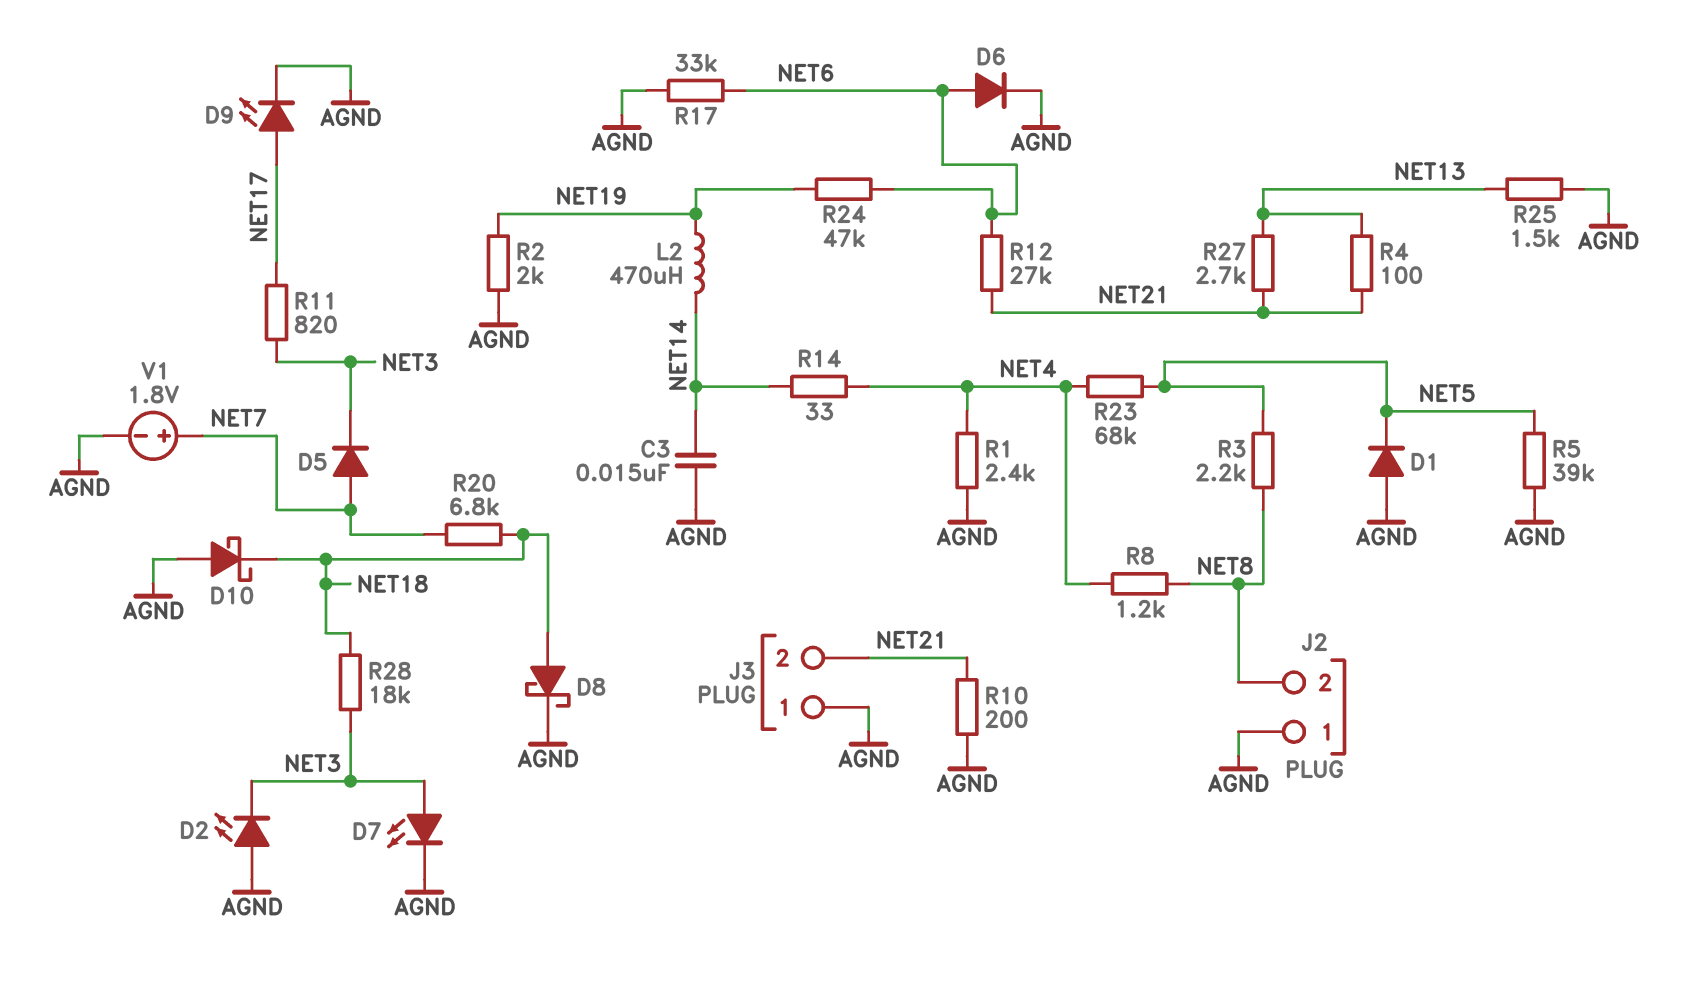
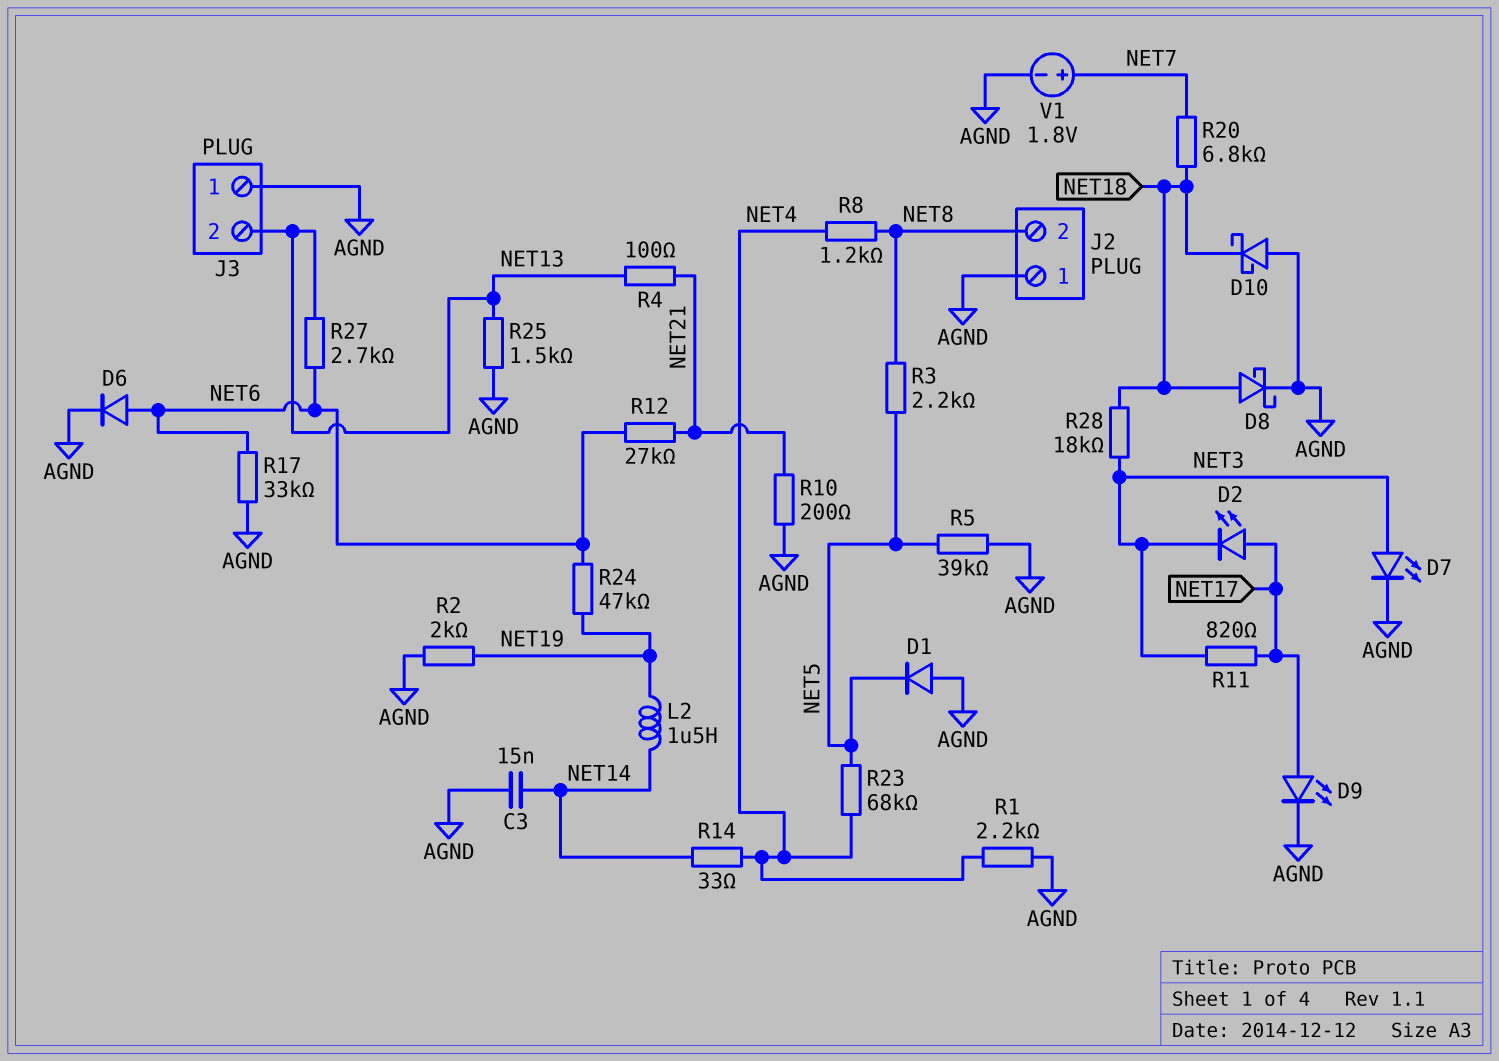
D2: LED (A AGND, K NET3) -> LED (A NET17, K NET3)
D5: diode (A NET7, K NET3) -> none
J3 pin 2: NET21 -> NET13
L2: 470uH (NET14, NET19) -> 1.5uH (NET14, NET19)
R1: 2.4k (AGND, NET4) -> 2.2k (AGND, NET4)
R27: 2.7k (NET13, NET21) -> 2.7k (NET6, NET13)

